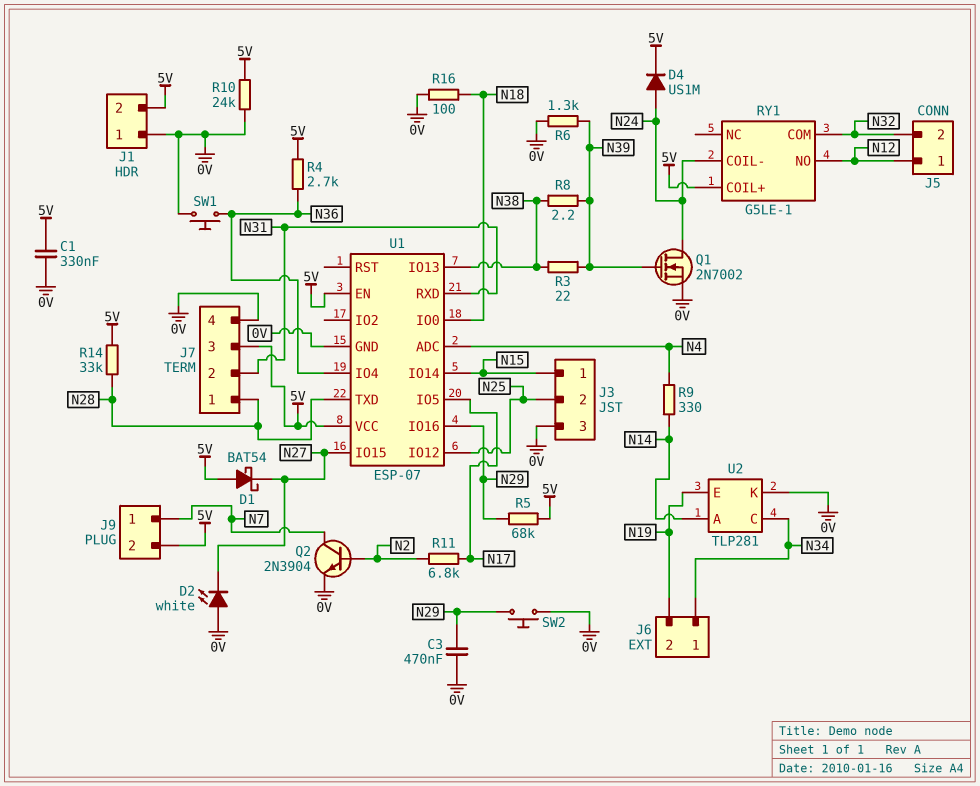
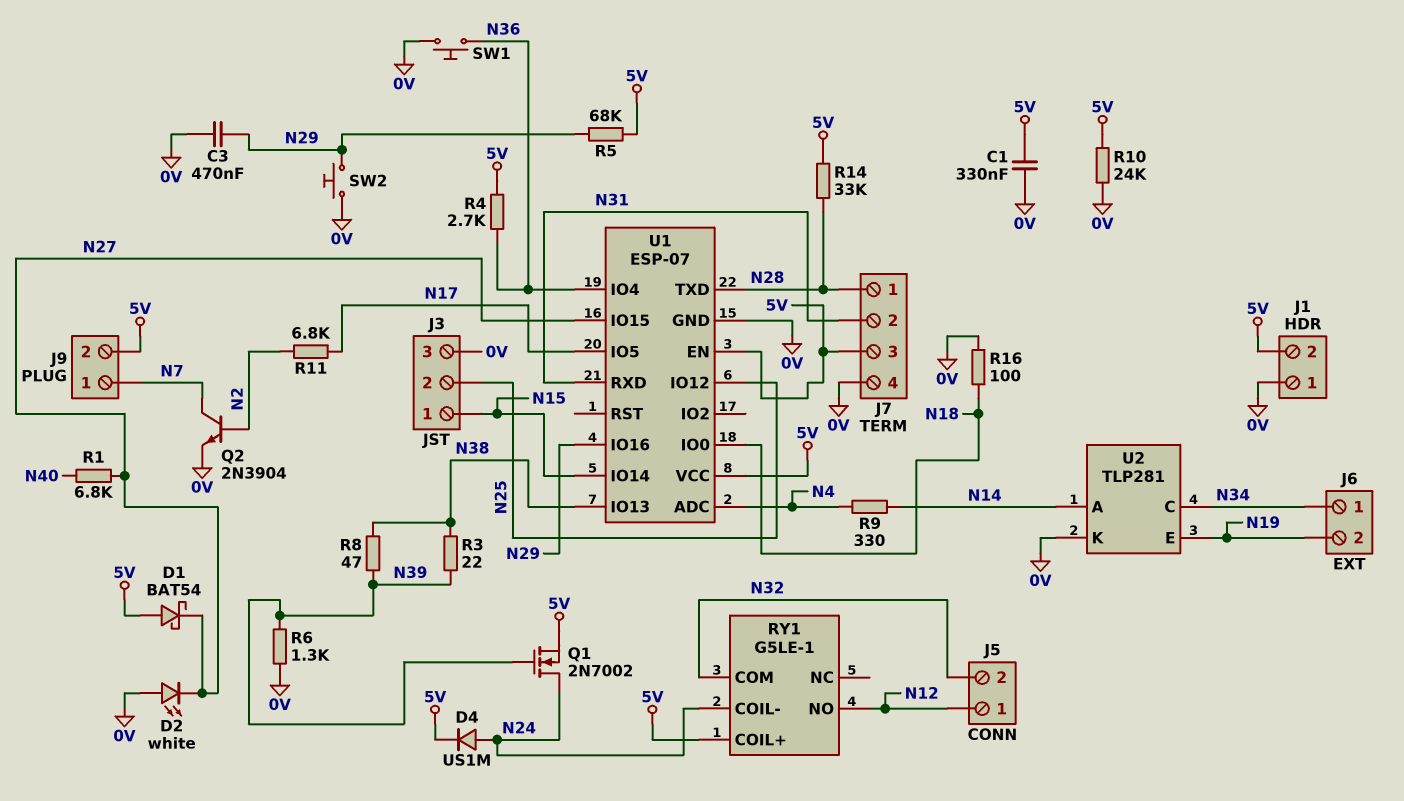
Q1: NMOS 2N7002 (G N39, D N24, S 0V) -> NMOS 2N7002 (G N39, D N24, S 5V)
R1: none -> 6.8k (N27, N40)
R8: 2.2 (N38, N39) -> 47 (N38, N39)

